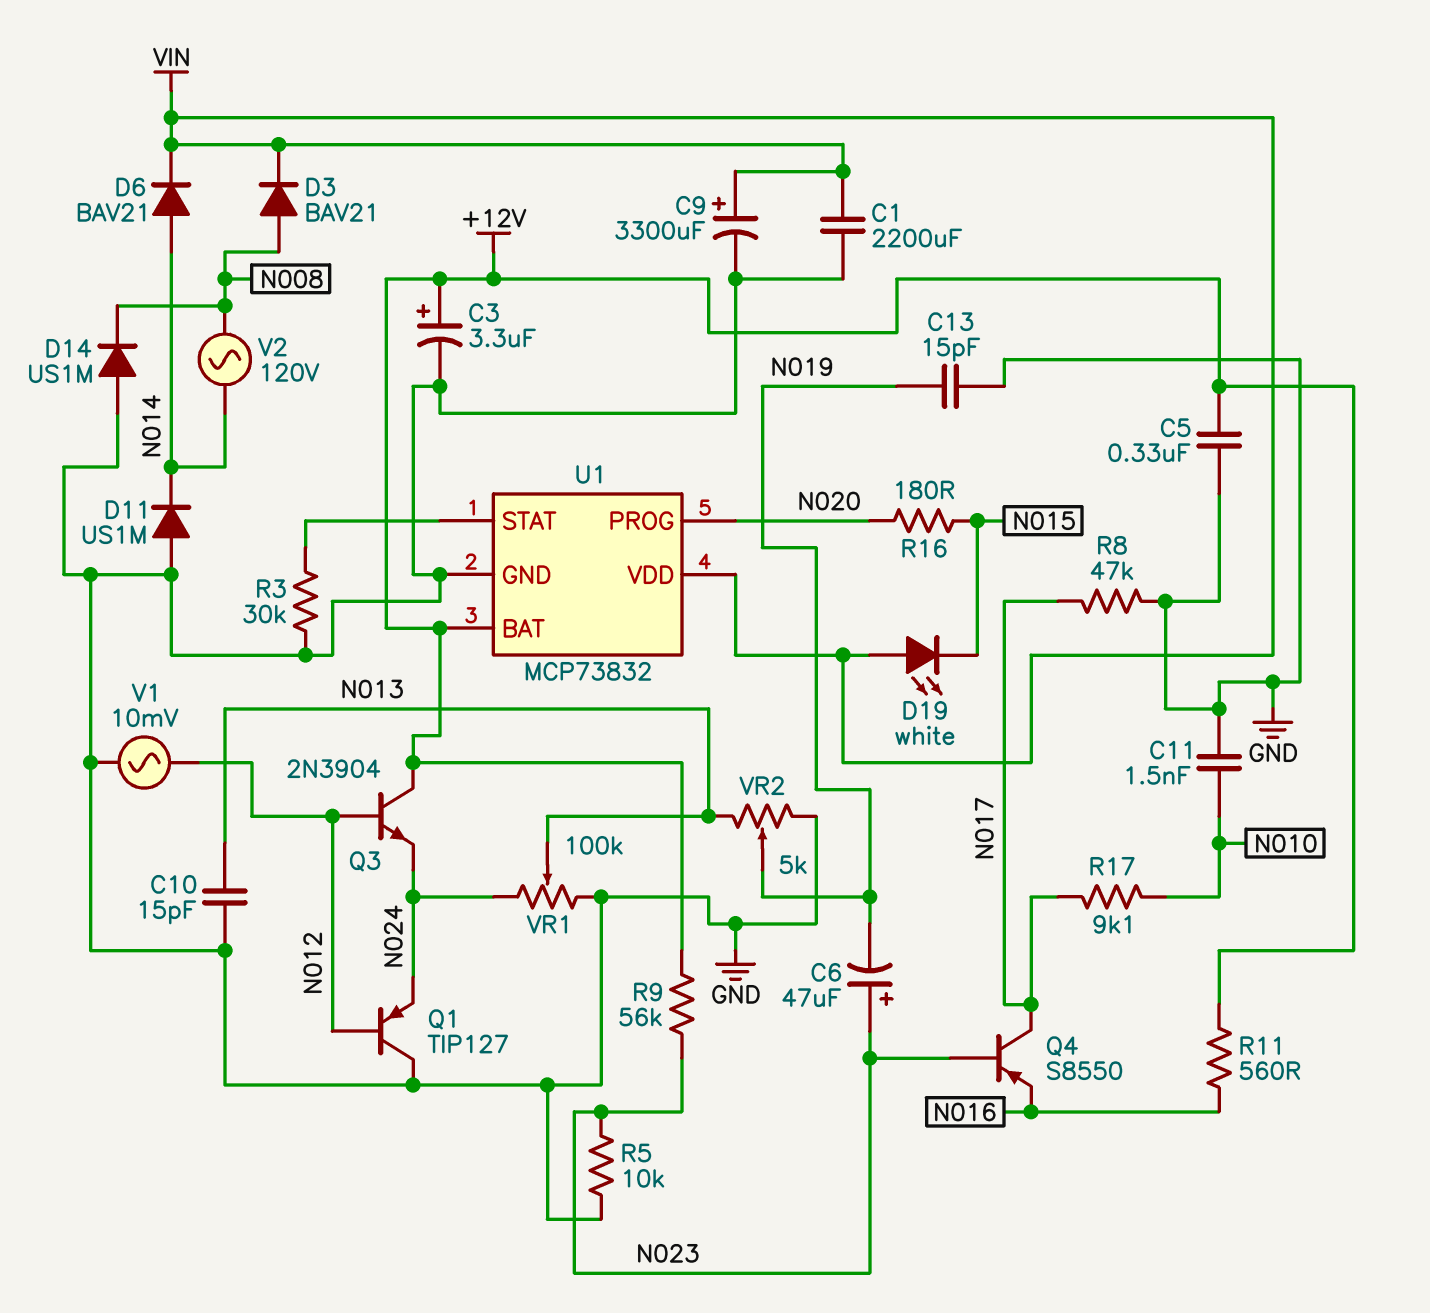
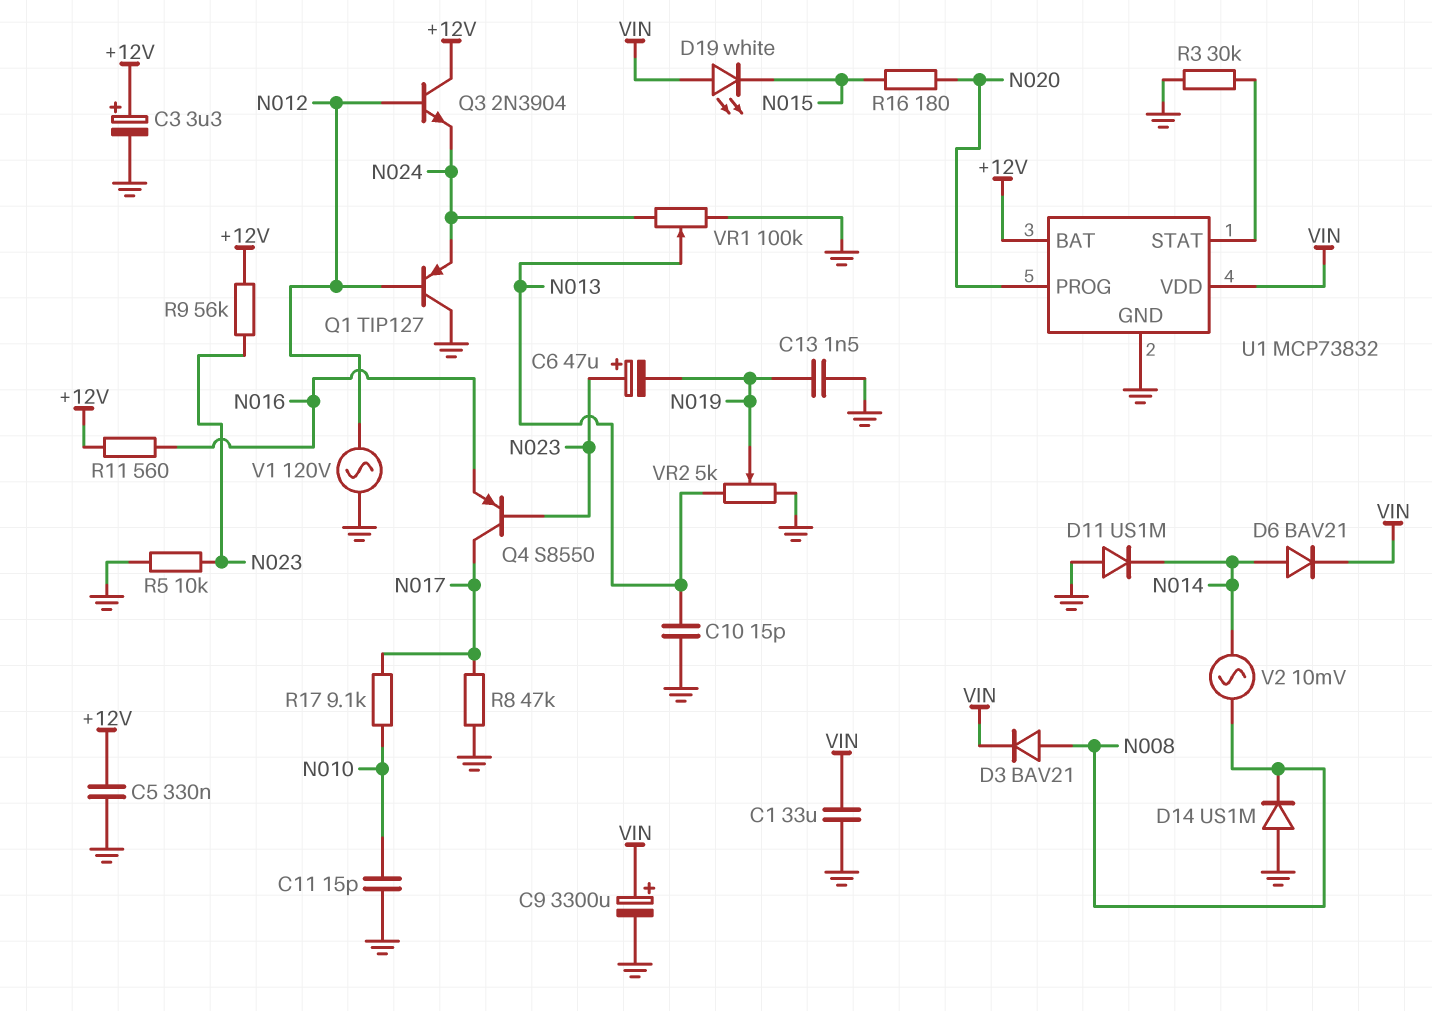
C1: 2200uF (GND, VIN) -> 33uF (GND, VIN)
C11: 1.5nF (GND, N010) -> 15pF (GND, N010)
C13: 15pF (GND, N019) -> 1.5nF (GND, N019)
V1: AC 10mV (GND, N012) -> AC 120V (GND, N012)
V2: AC 120V (N008, N014) -> AC 10mV (N008, N014)

